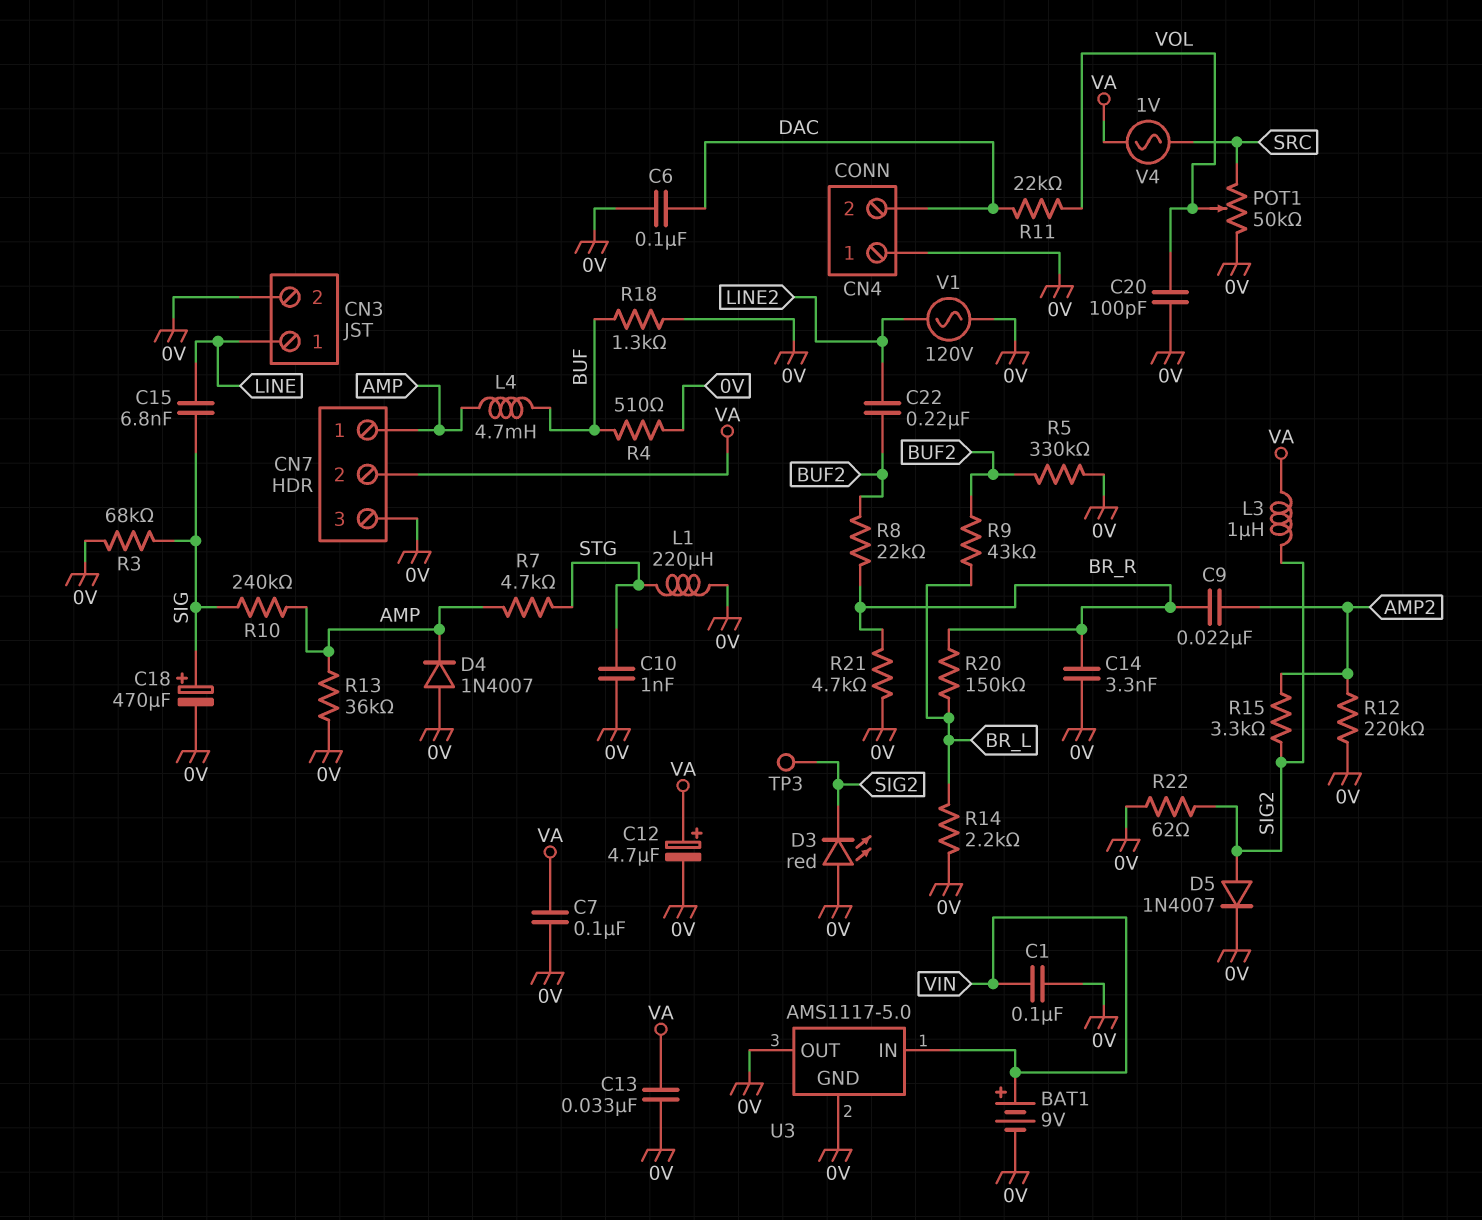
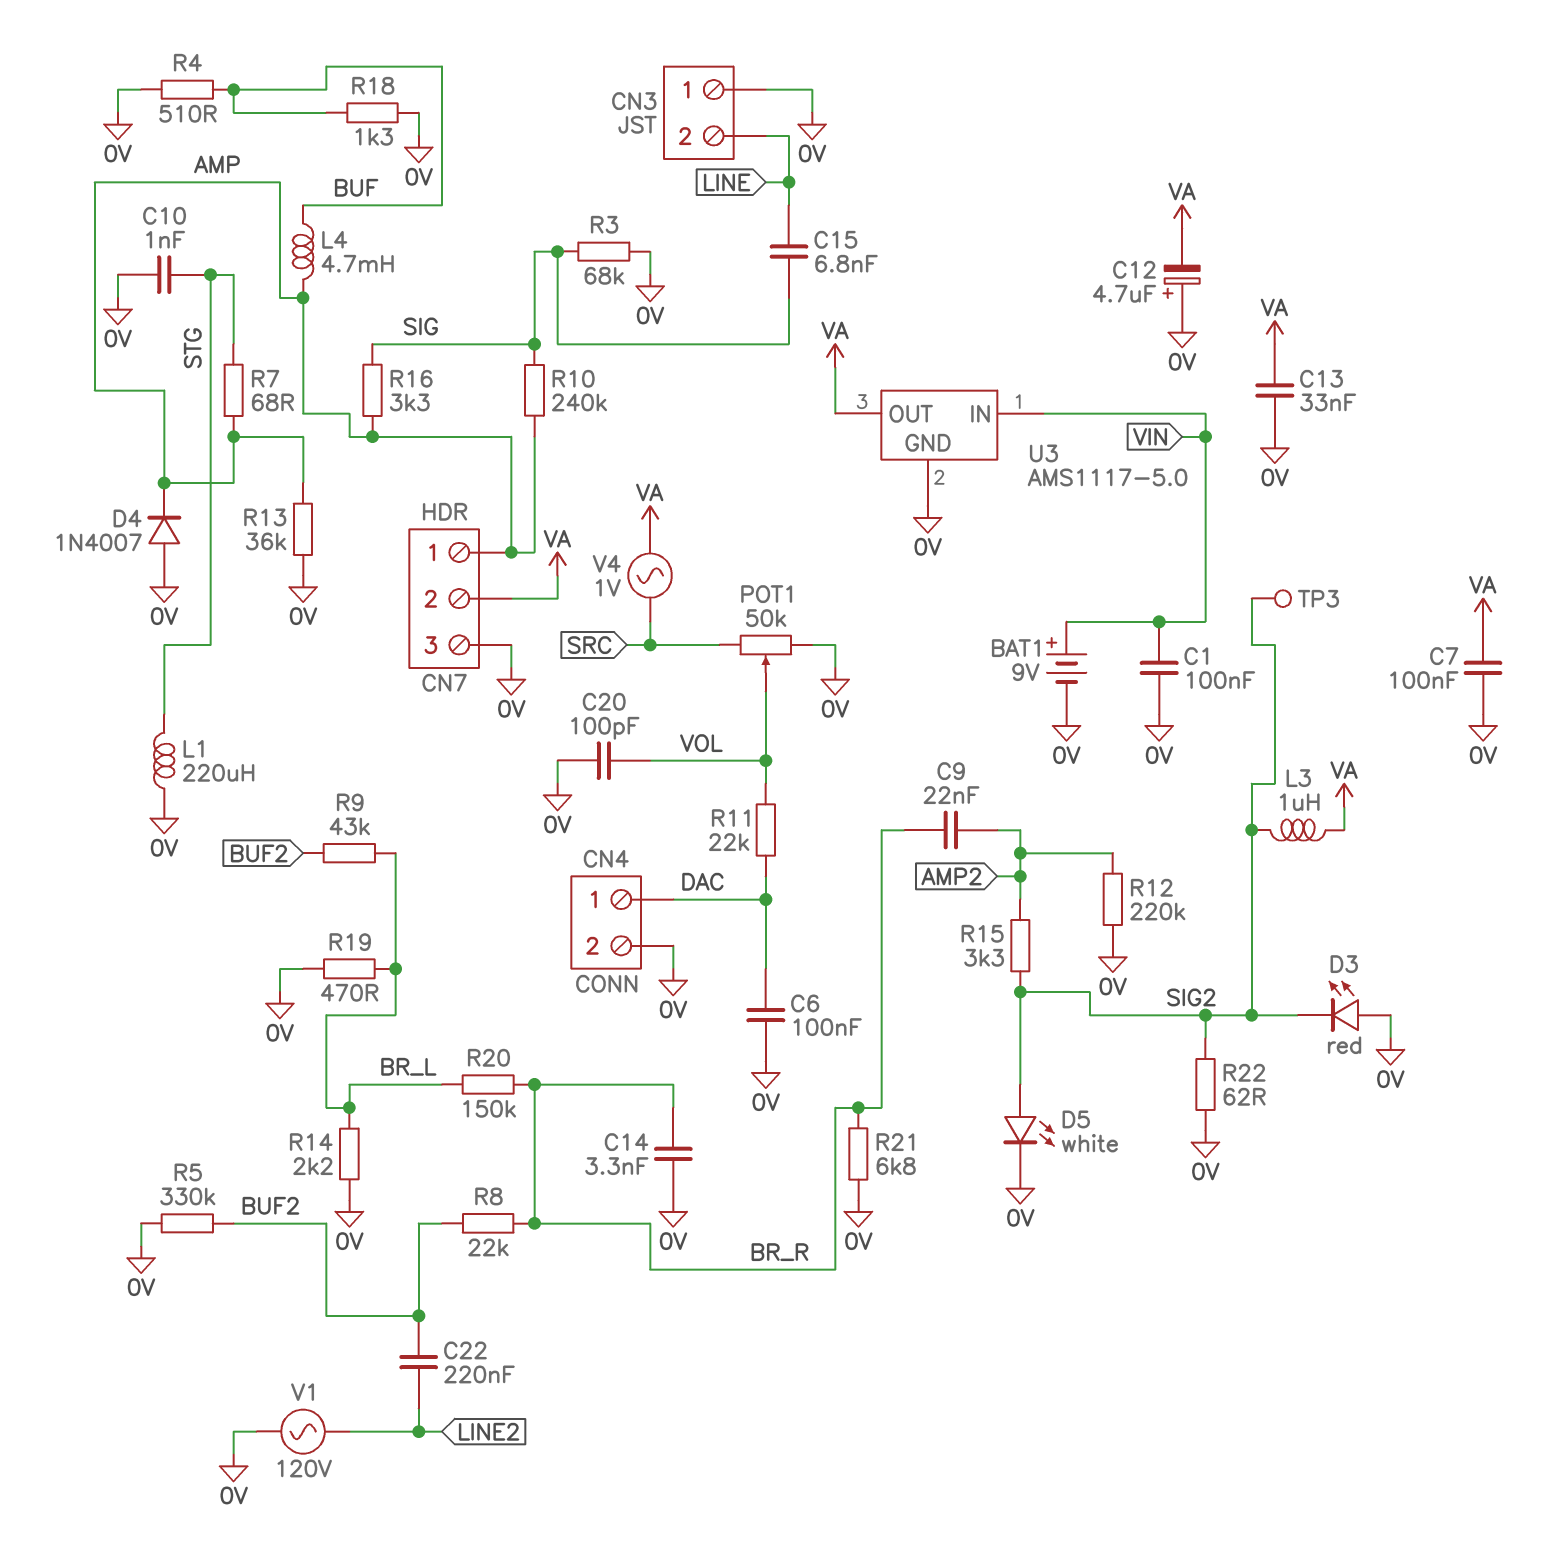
C12: 4.7uF (plus VA, minus 0V) -> 4.7uF (plus 0V, minus VA)
C18: 470uF (plus SIG, minus 0V) -> none
CN3 pin 1: LINE -> 0V
CN3 pin 2: 0V -> LINE
CN4 pin 1: 0V -> DAC
CN4 pin 2: DAC -> 0V
D5: diode 1N4007 (A SIG2, K 0V) -> LED white (A SIG2, K 0V)
R7: 4.7k (AMP, STG) -> 68 (AMP, STG)
R16: none -> 3.3k (AMP, SIG)
R19: none -> 470 (0V, BR_L)
R21: 4.7k (0V, BR_R) -> 6.8k (0V, BR_R)
U3 pin OUT: 0V -> VA

